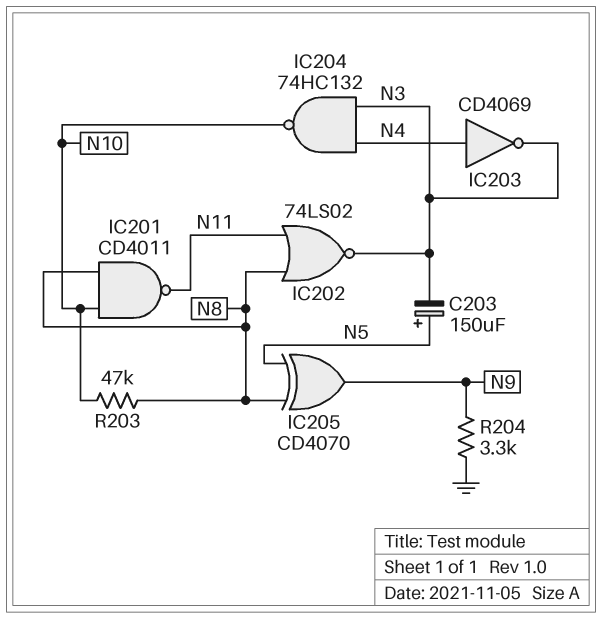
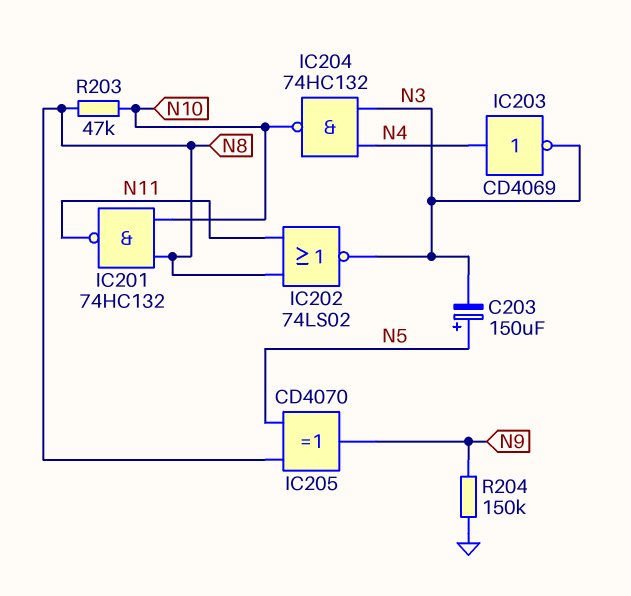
IC201: NAND CD4011 (in N8, in N10, out N11) -> NAND 74HC132 (in N8, in N10, out N11)
R204: 3.3k (GND, N9) -> 150k (GND, N9)

